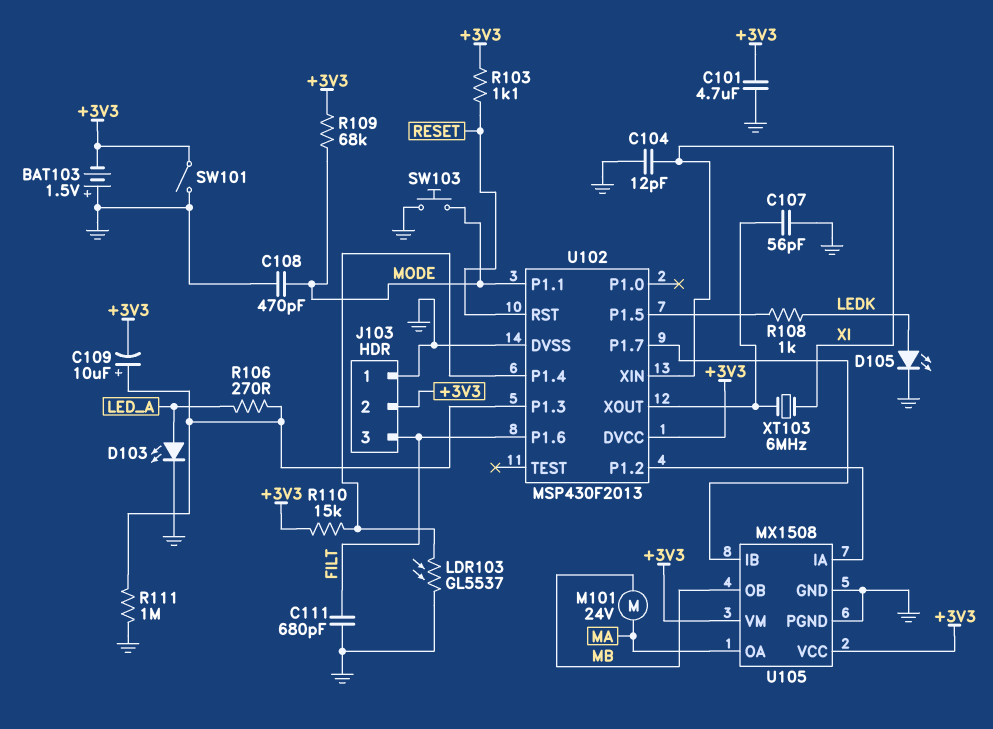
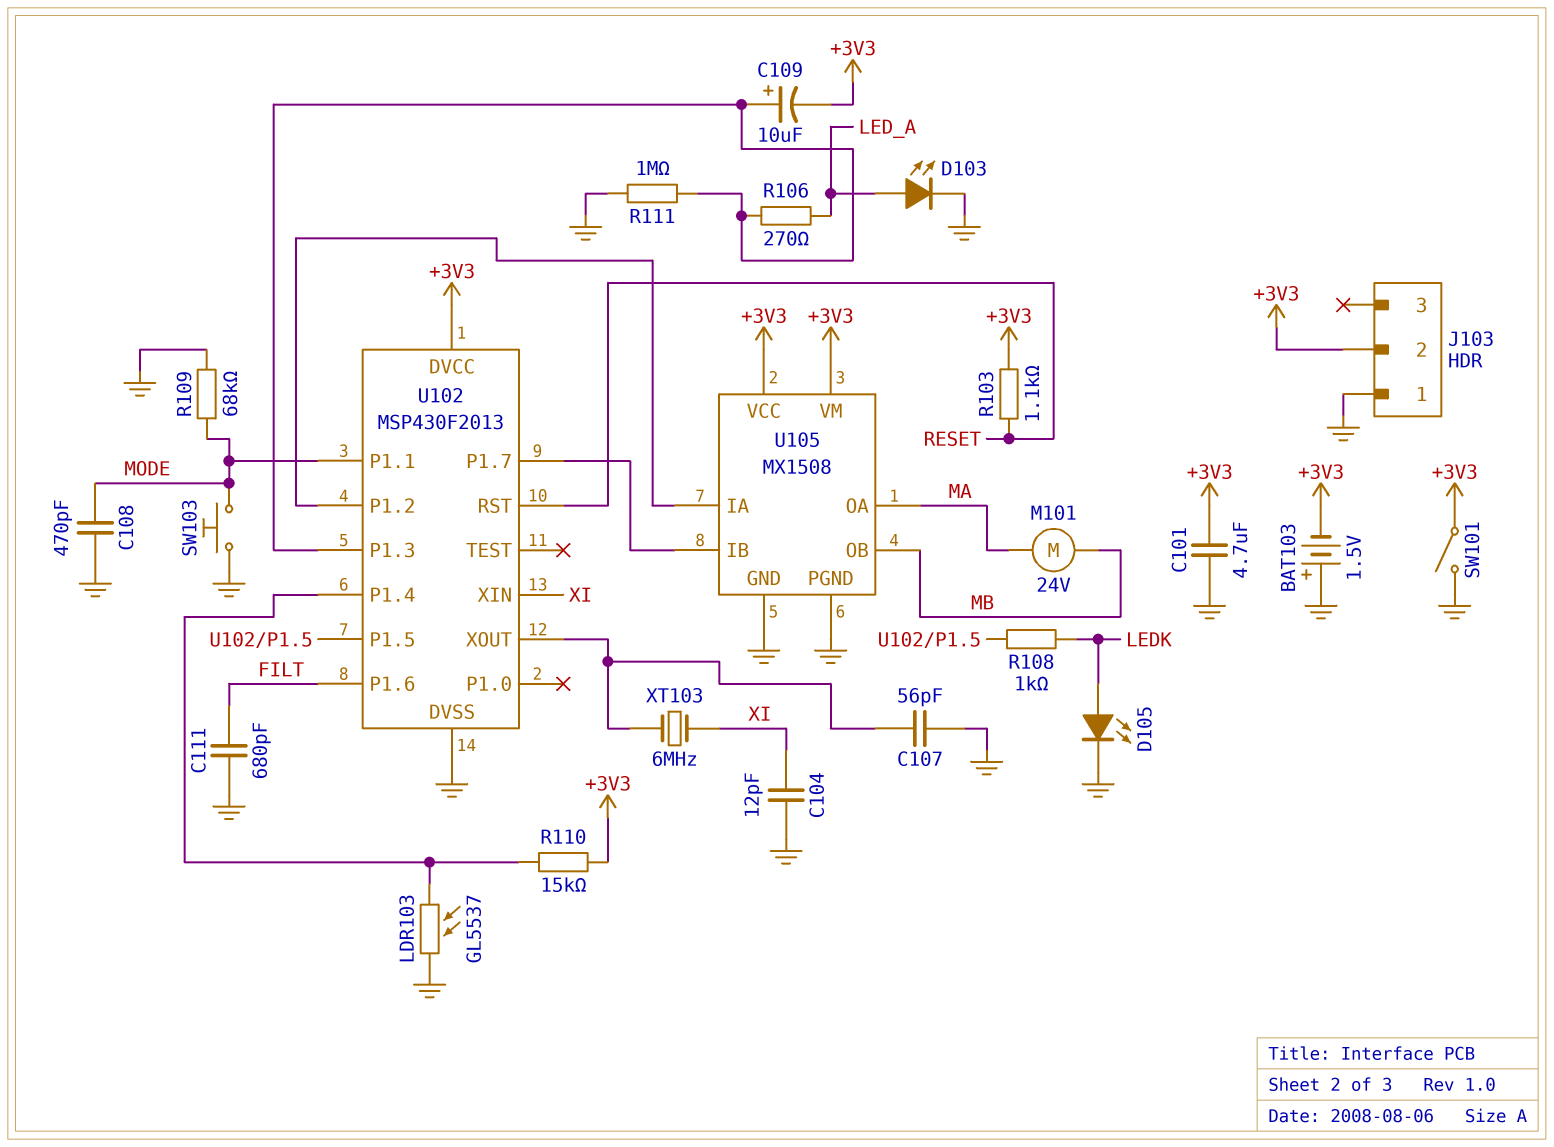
J103 pin 3: FILT -> none
R109: 68k (+3V3, MODE) -> 68k (GND, MODE)

